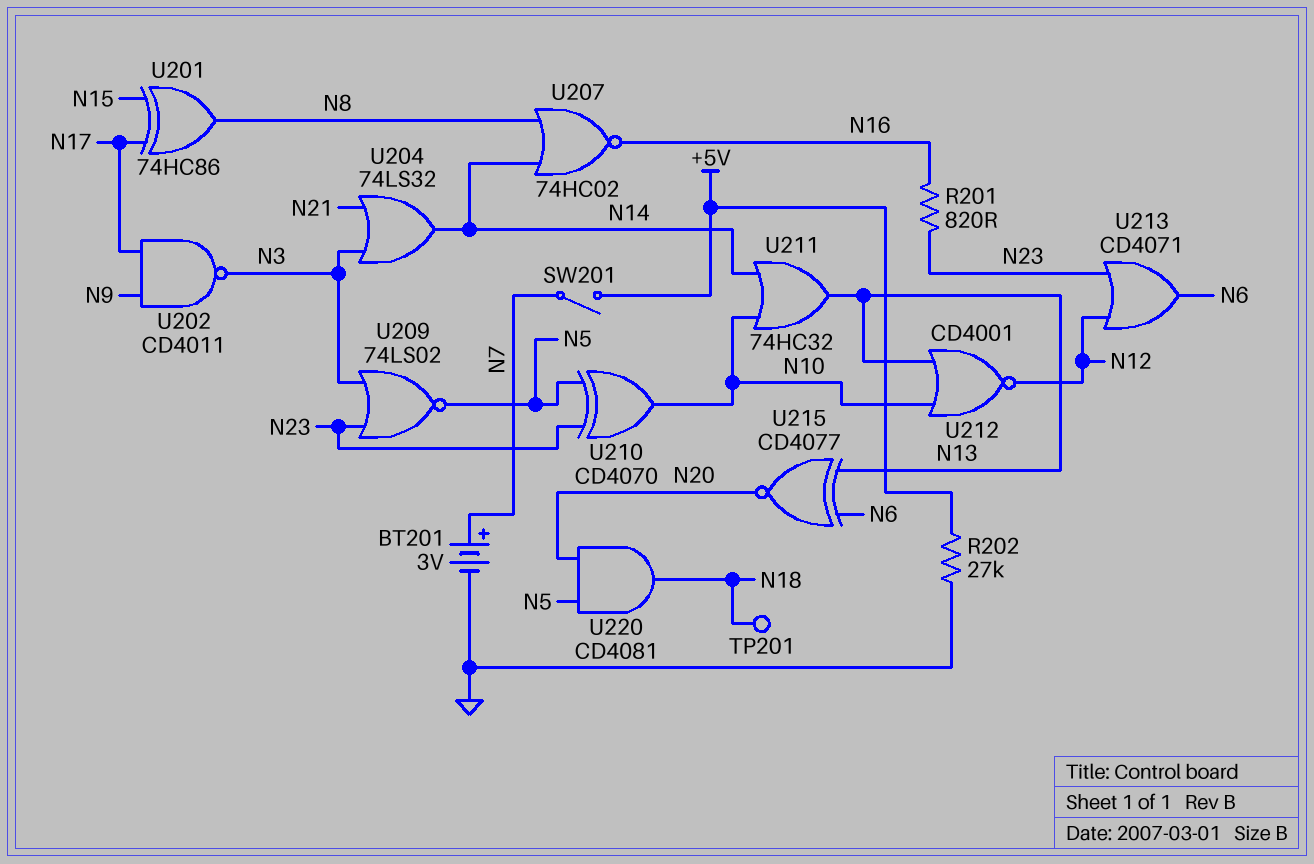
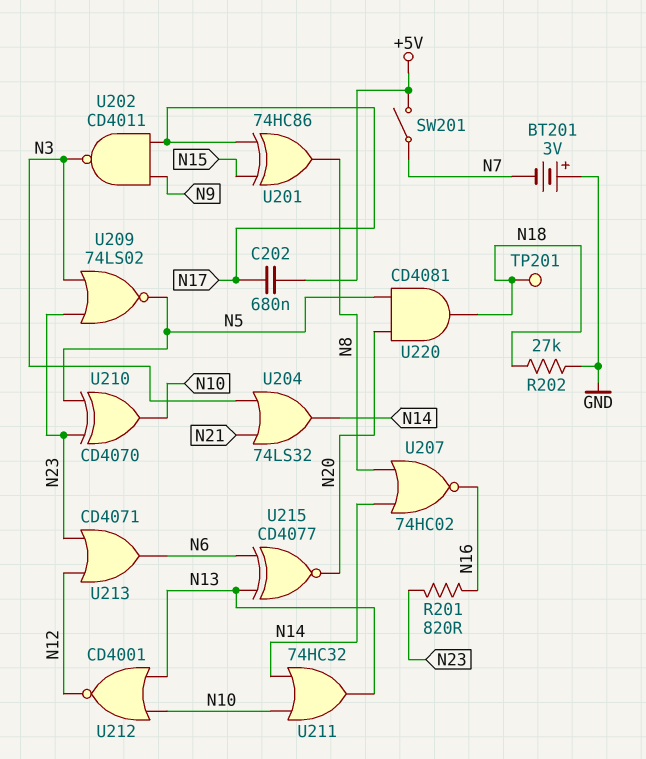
BT201: 3V (plus N7, minus GND) -> 3V (plus GND, minus N7)
C202: none -> 680nF (+5V, N17)
R202: 27k (+5V, GND) -> 27k (GND, N18)

